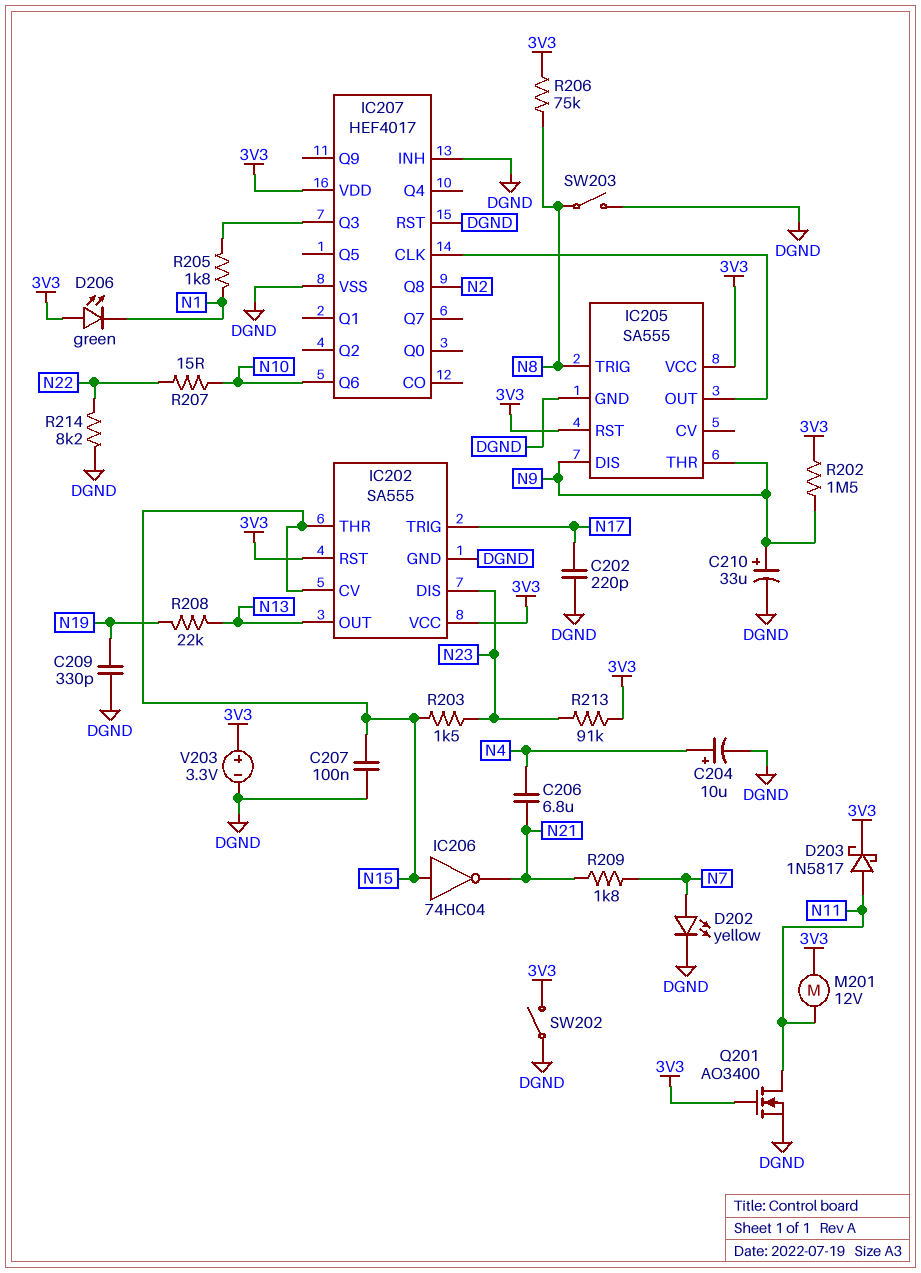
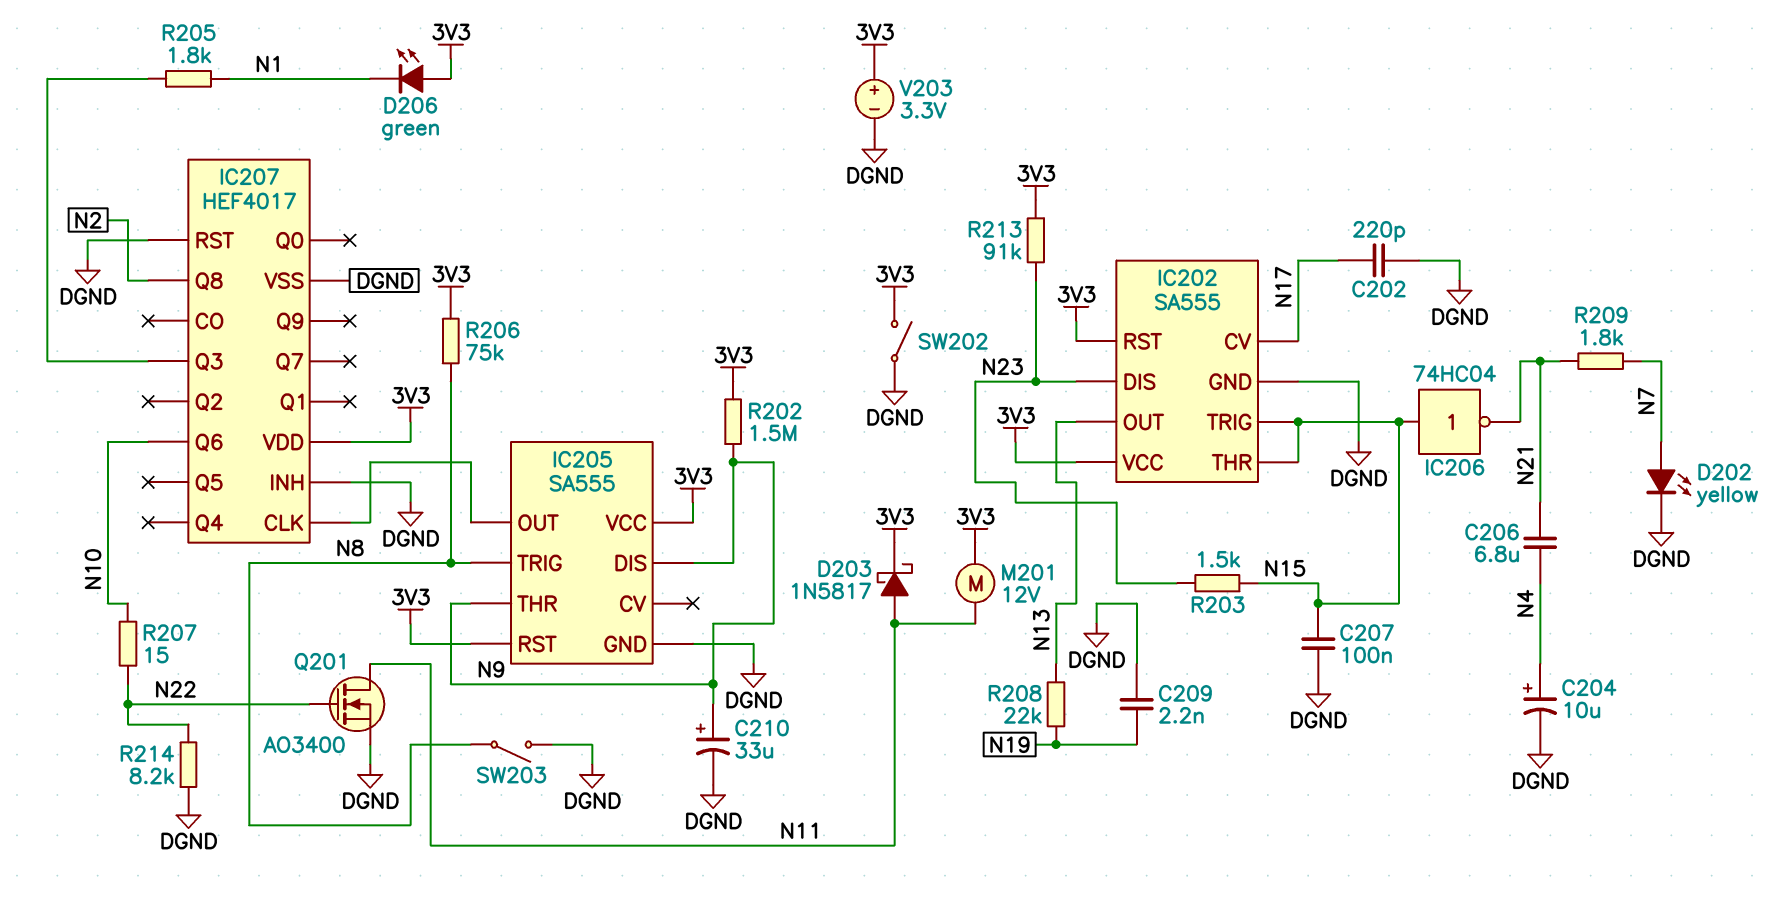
C209: 330pF (DGND, N19) -> 2.2nF (DGND, N19)
IC202 pin CV: N15 -> N17
IC202 pin TRIG: N17 -> N15
Q201: NMOS AO3400 (G 3V3, D N11, S DGND) -> NMOS AO3400 (G N22, D N11, S DGND)

